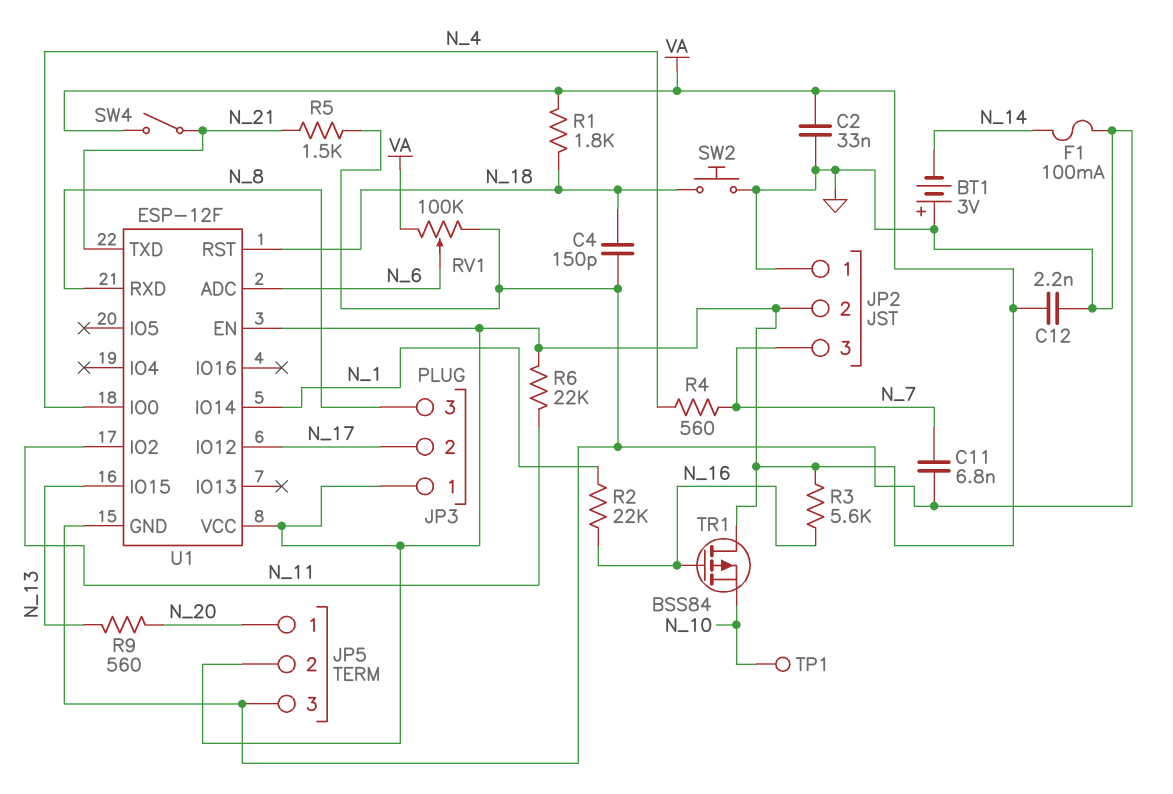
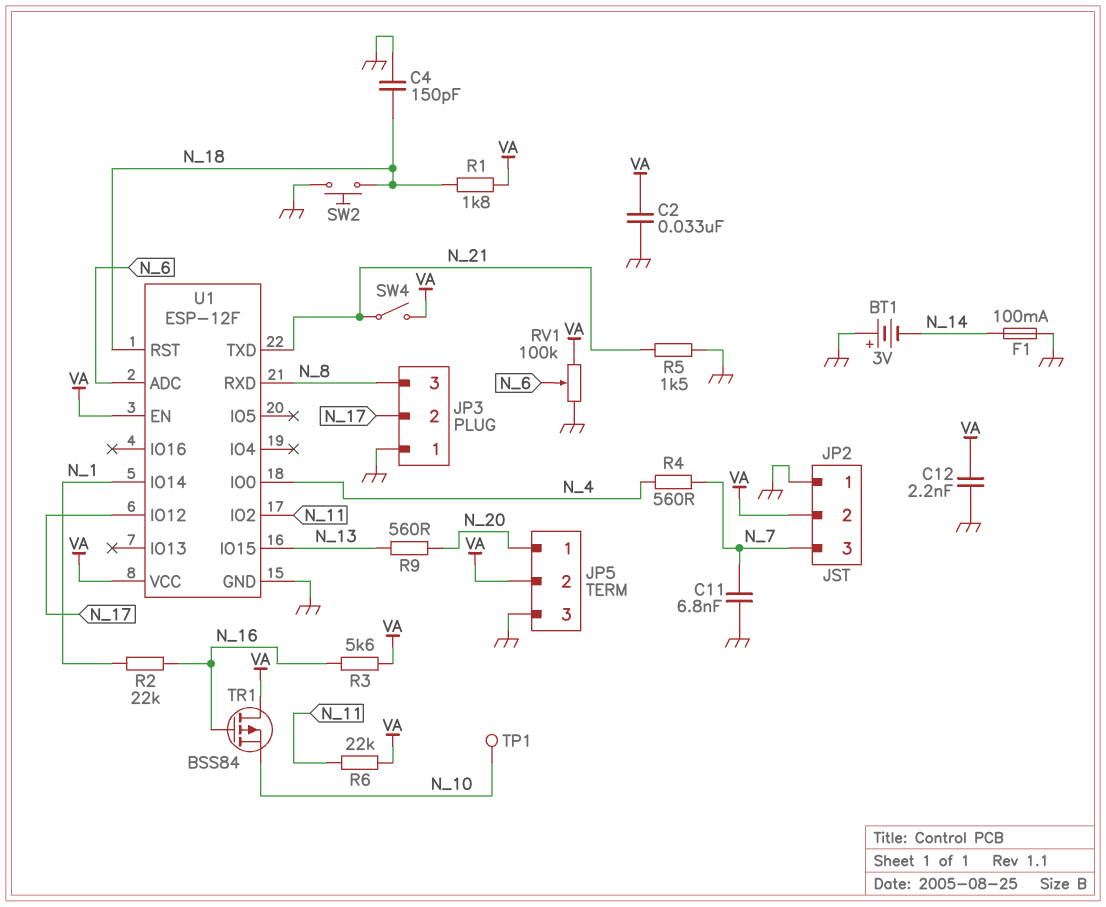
JP3 pin 1: VA -> GND

